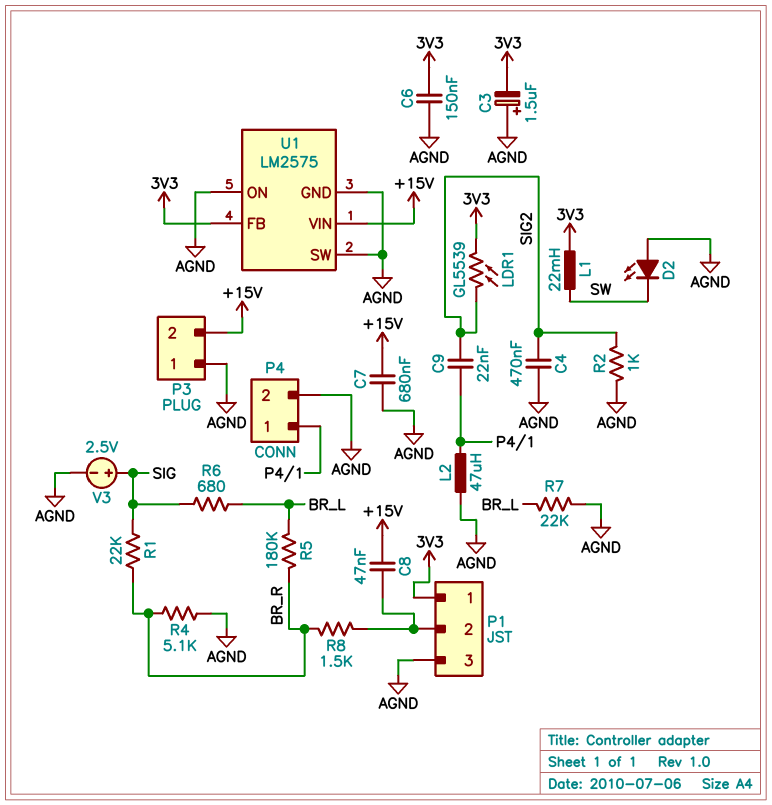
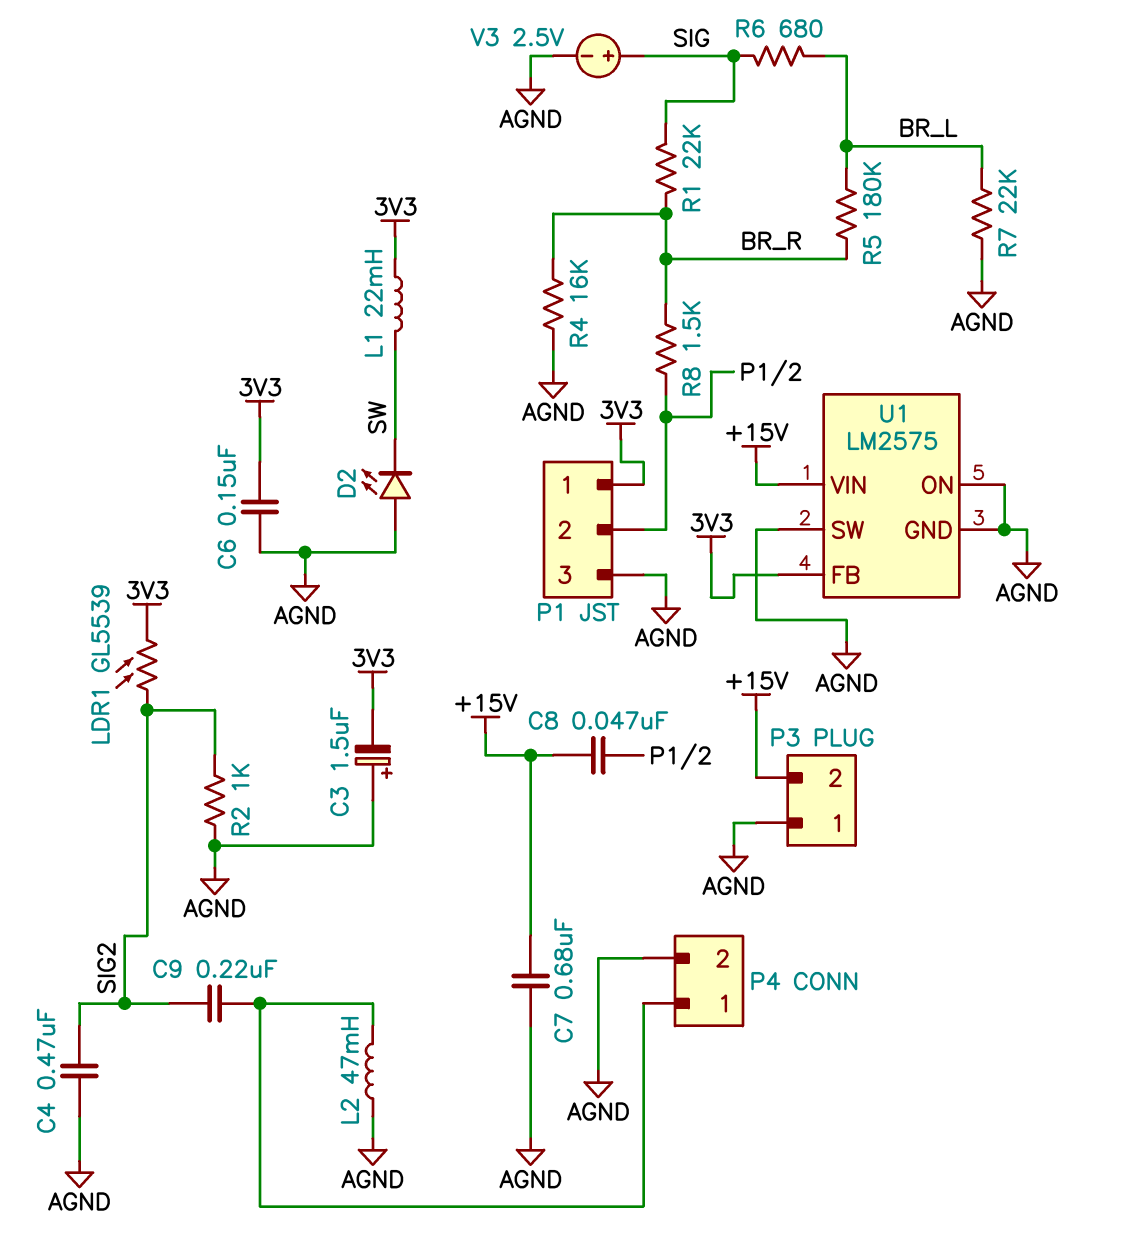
C9: 22nF (P4/1, SIG2) -> 220nF (P4/1, SIG2)
L2: 47uH (AGND, P4/1) -> 47mH (AGND, P4/1)
R4: 5.1k (AGND, BR_R) -> 16k (AGND, BR_R)

